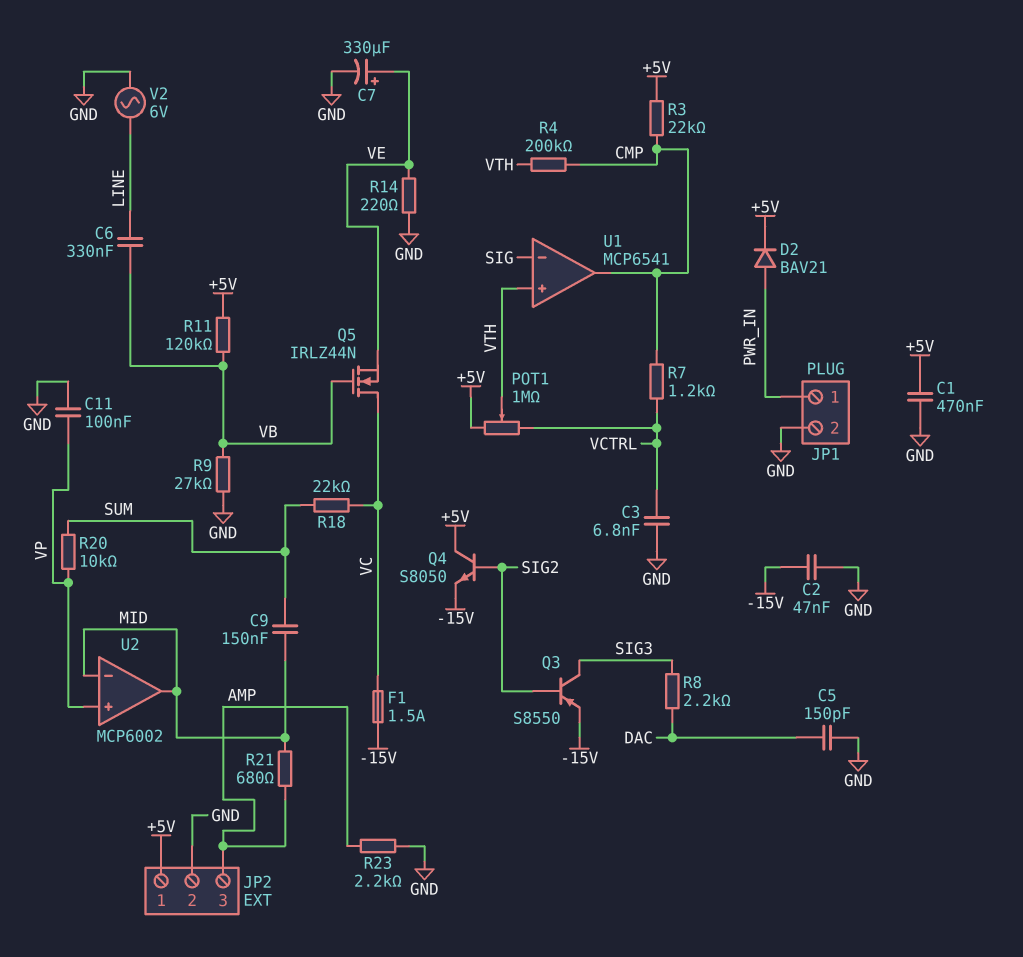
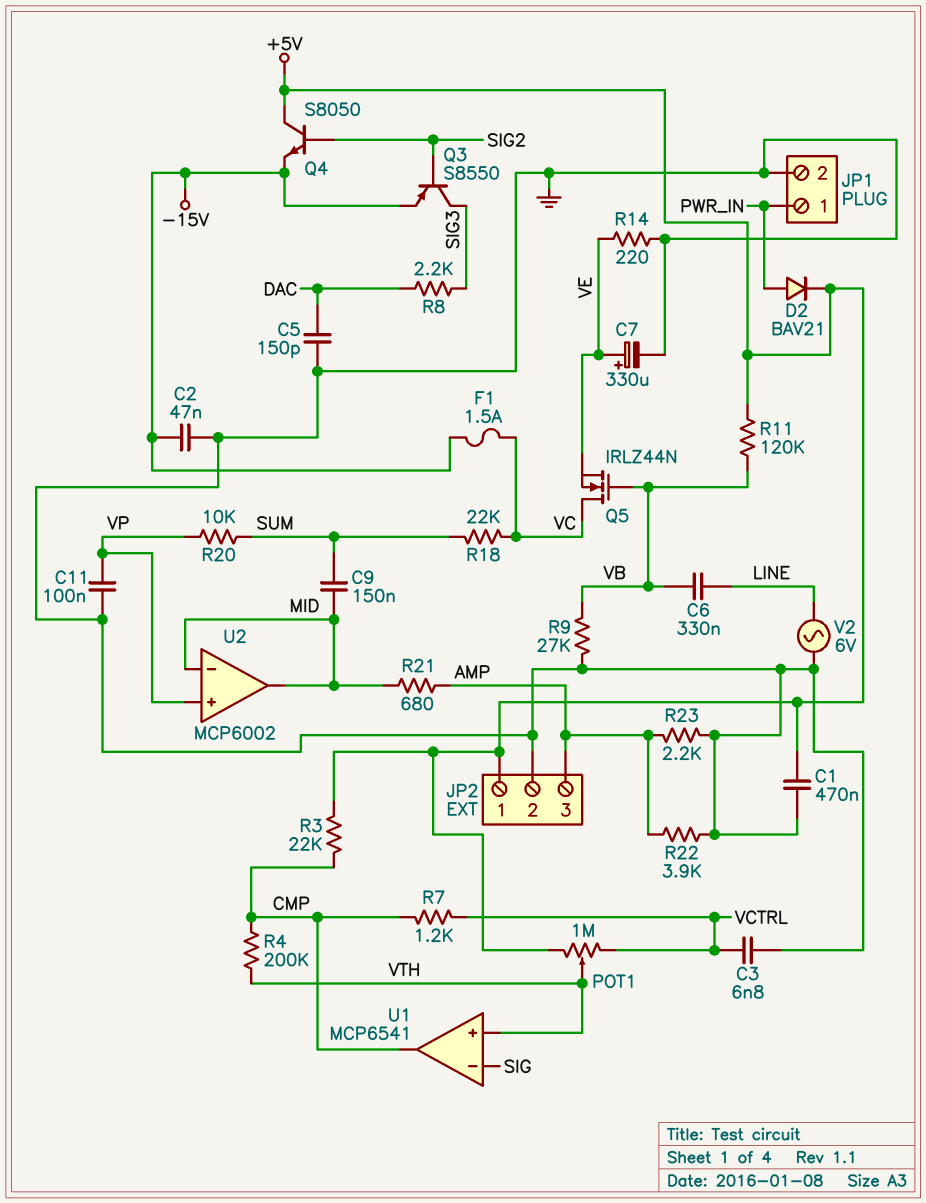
R22: none -> 3.9k (AMP, GND)

